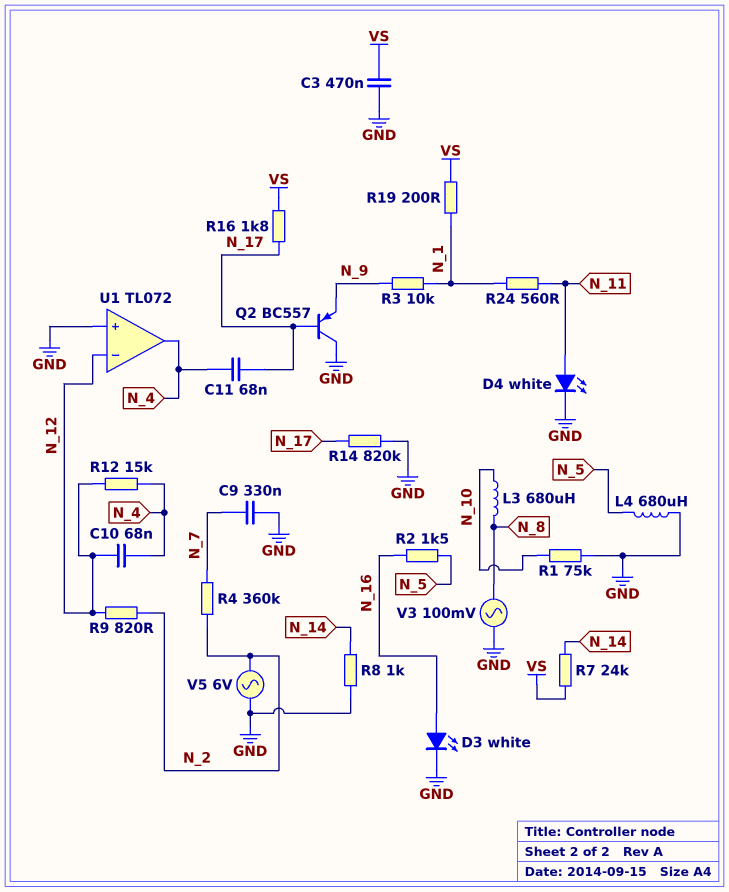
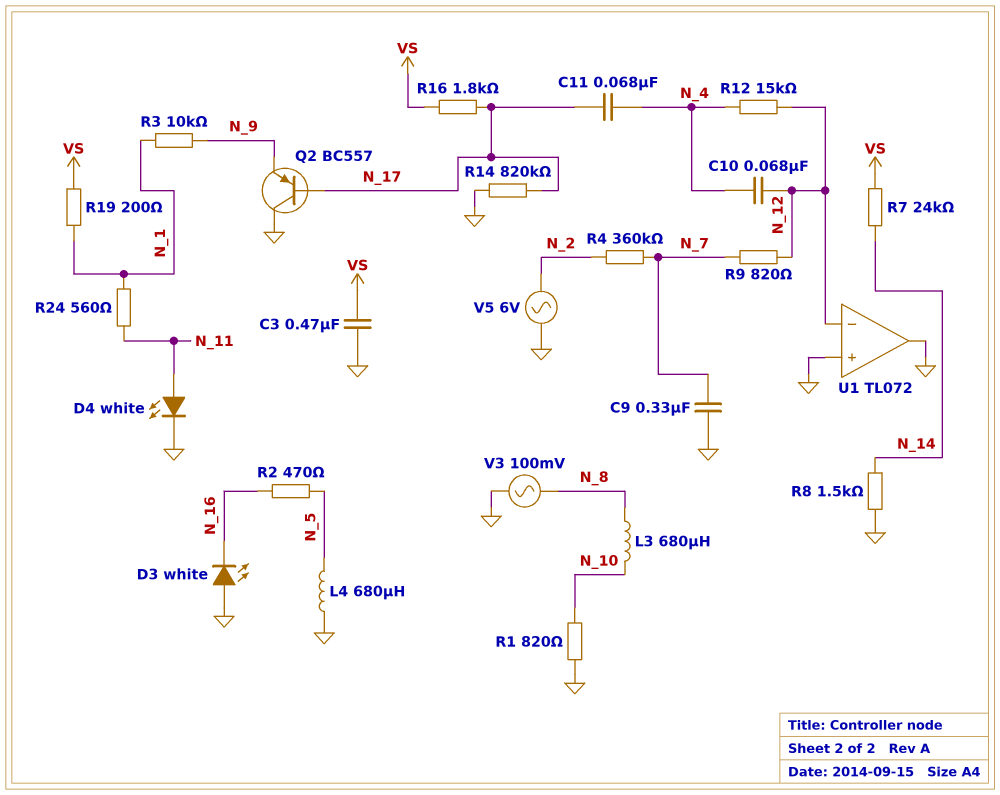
D3: LED white (A N_16, K GND) -> LED white (A GND, K N_16)
R1: 75k (GND, N_10) -> 820 (GND, N_10)
R2: 1.5k (N_5, N_16) -> 470 (N_5, N_16)
R8: 1k (GND, N_14) -> 1.5k (GND, N_14)
R9: 820 (N_2, N_12) -> 820 (N_7, N_12)
U1 pin out: N_4 -> GND

